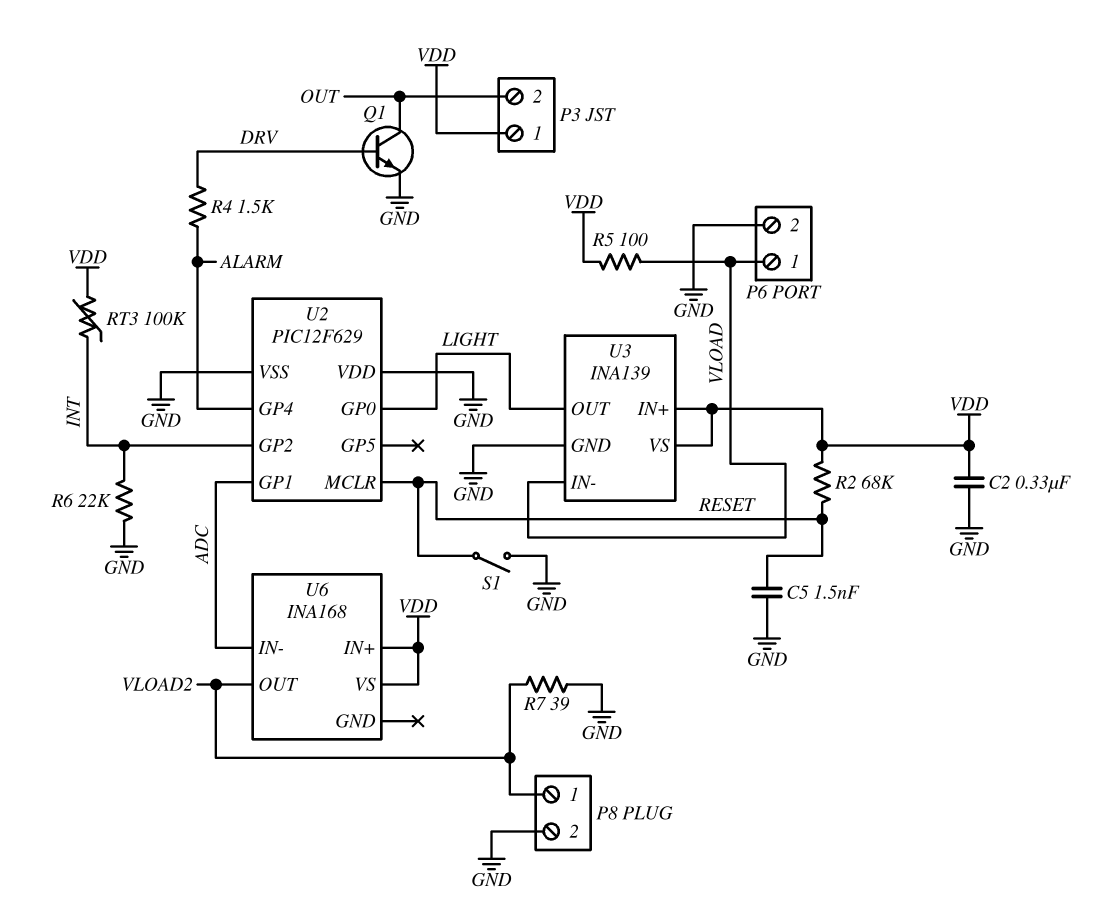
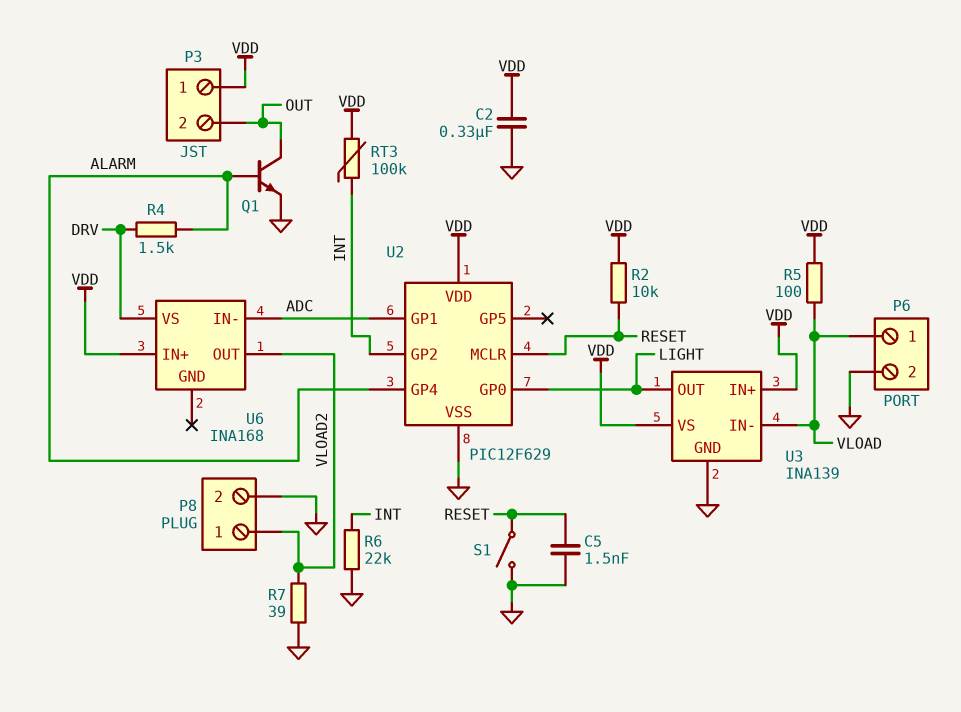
Q1: NPN (B DRV, C OUT, E GND) -> NPN (B ALARM, C OUT, E GND)
R2: 68k (RESET, VDD) -> 10k (RESET, VDD)
U2 pin VDD: GND -> VDD
U6 pin VS: VDD -> DRV

